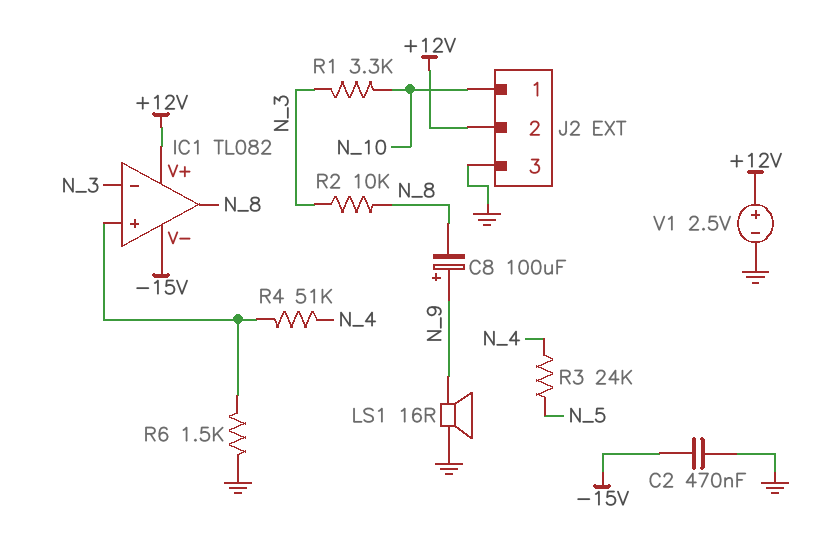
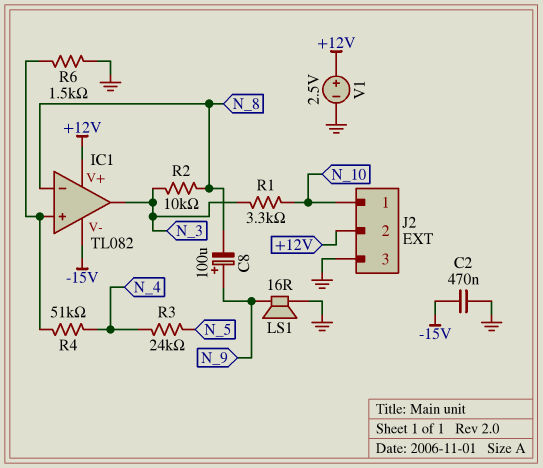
IC1 pin in-: N_3 -> N_8
IC1 pin out: N_8 -> N_3

